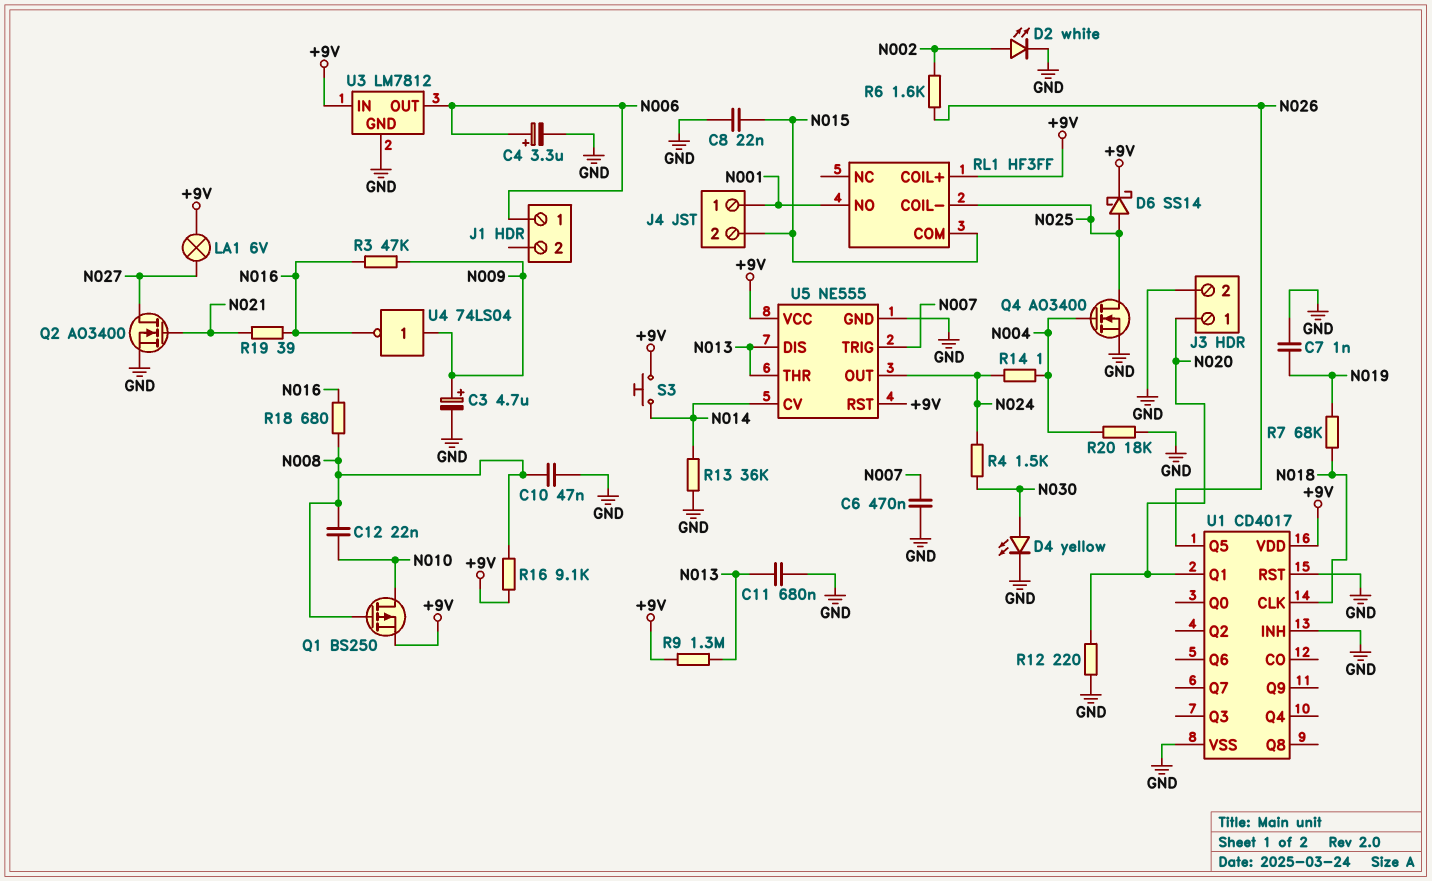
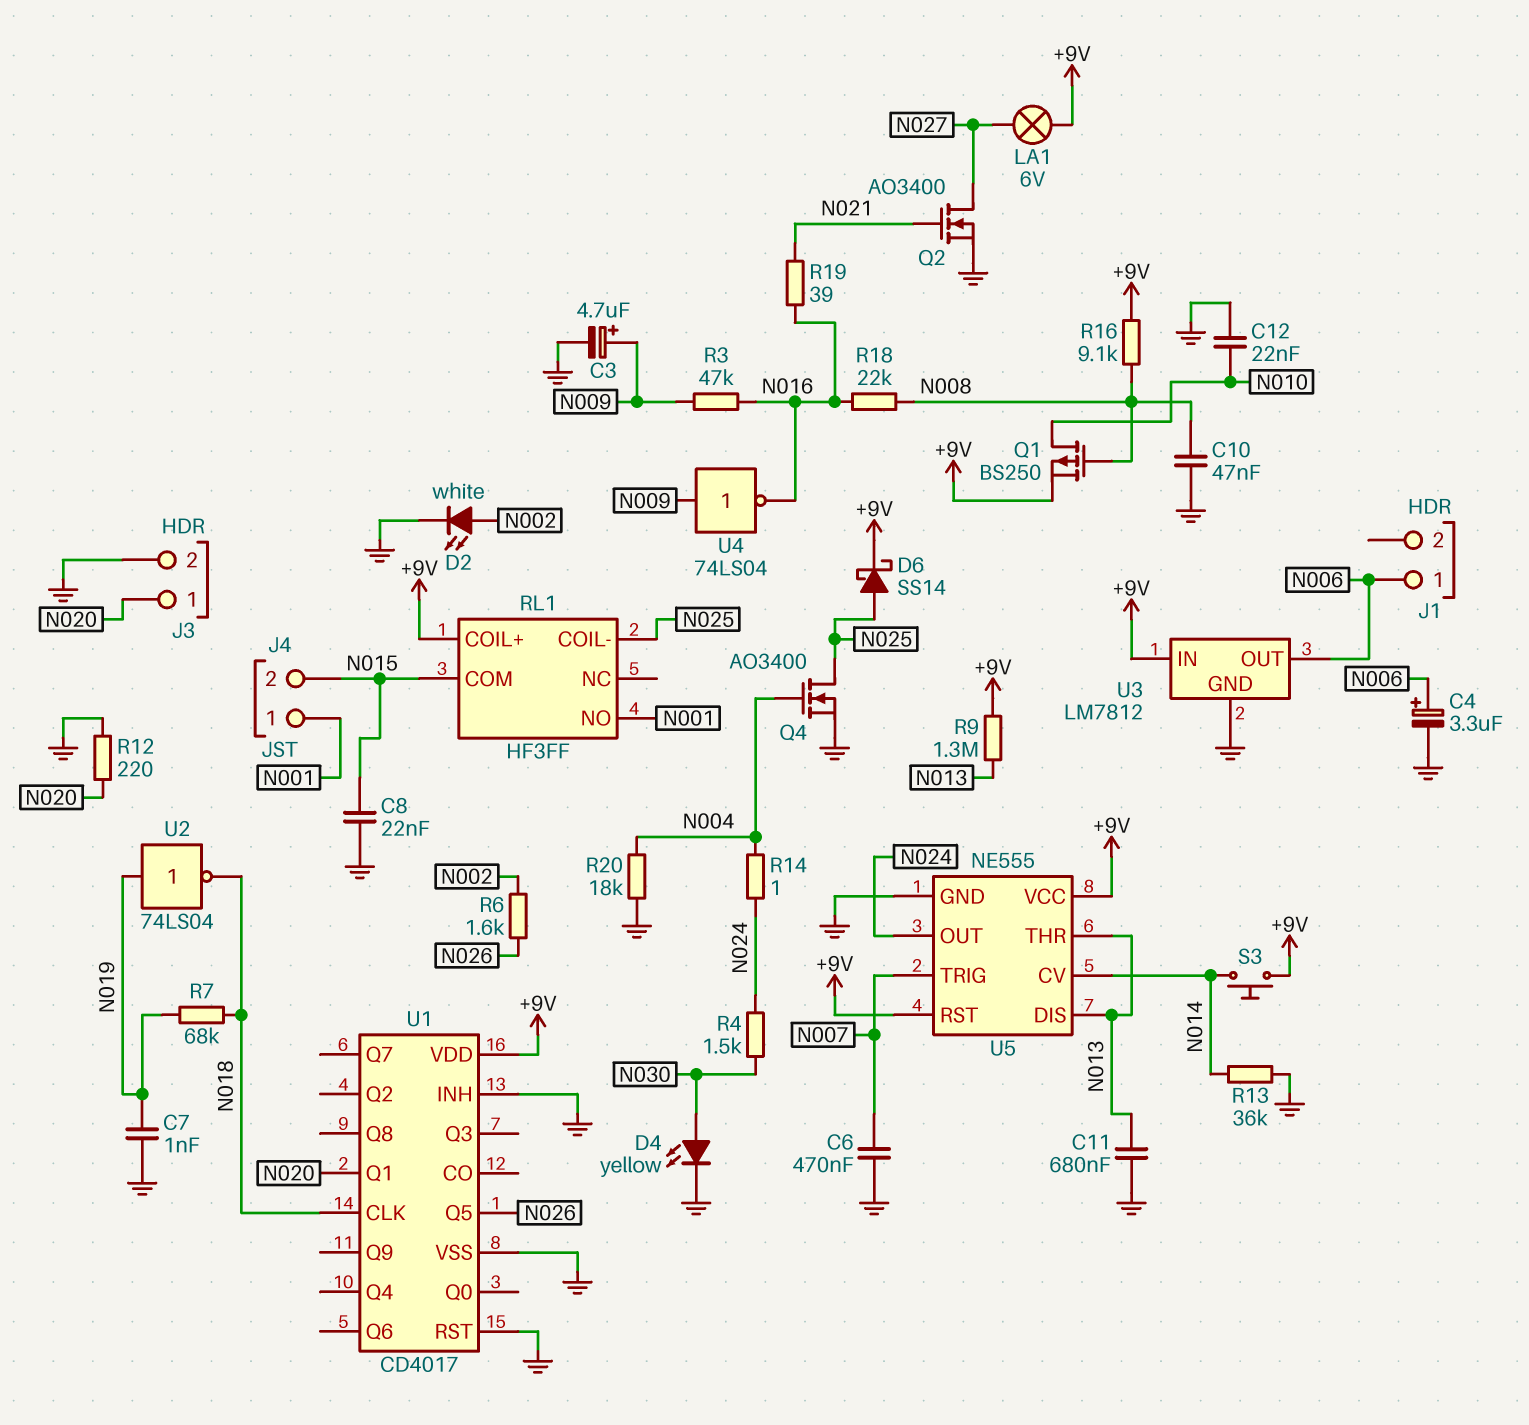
C12: 22nF (N008, N010) -> 22nF (GND, N010)
R18: 680 (N008, N016) -> 22k (N008, N016)
U2: none -> NOT 74LS04 (in N019, out N018)

